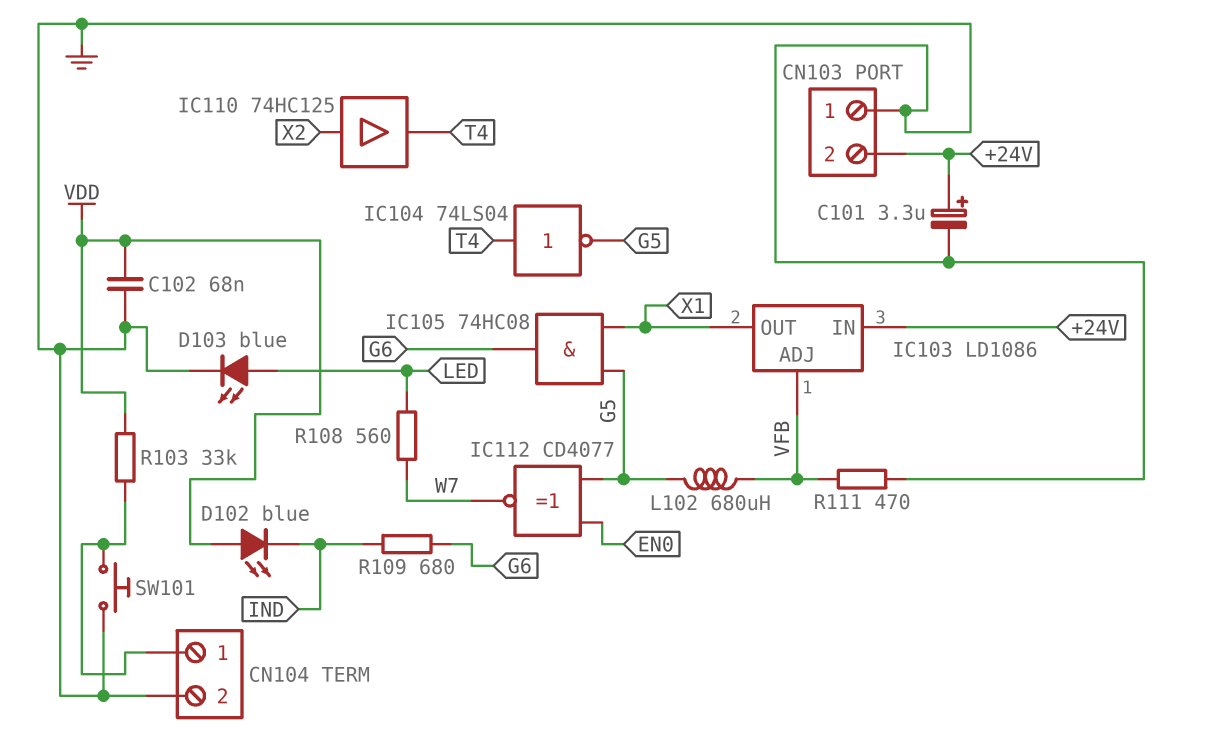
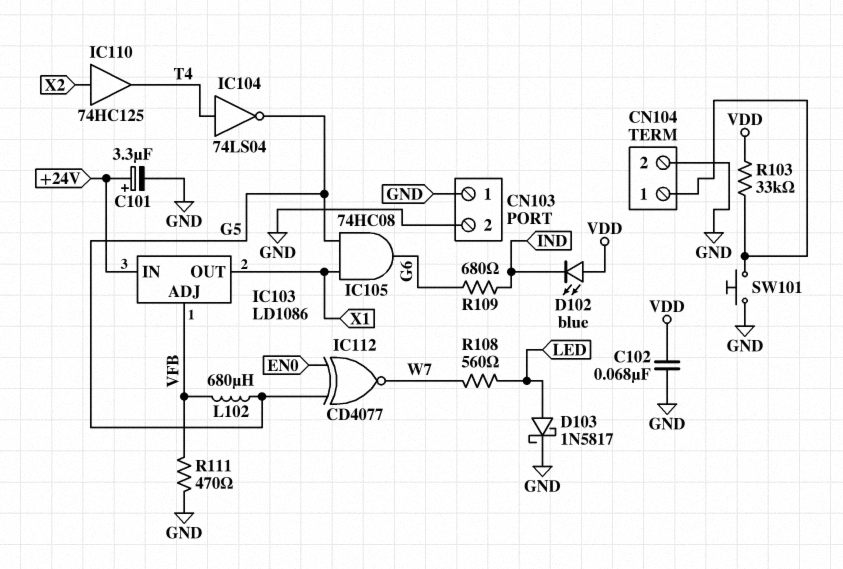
CN103 pin 2: +24V -> GND
D103: LED blue (A LED, K GND) -> schottky 1N5817 (A LED, K GND)

